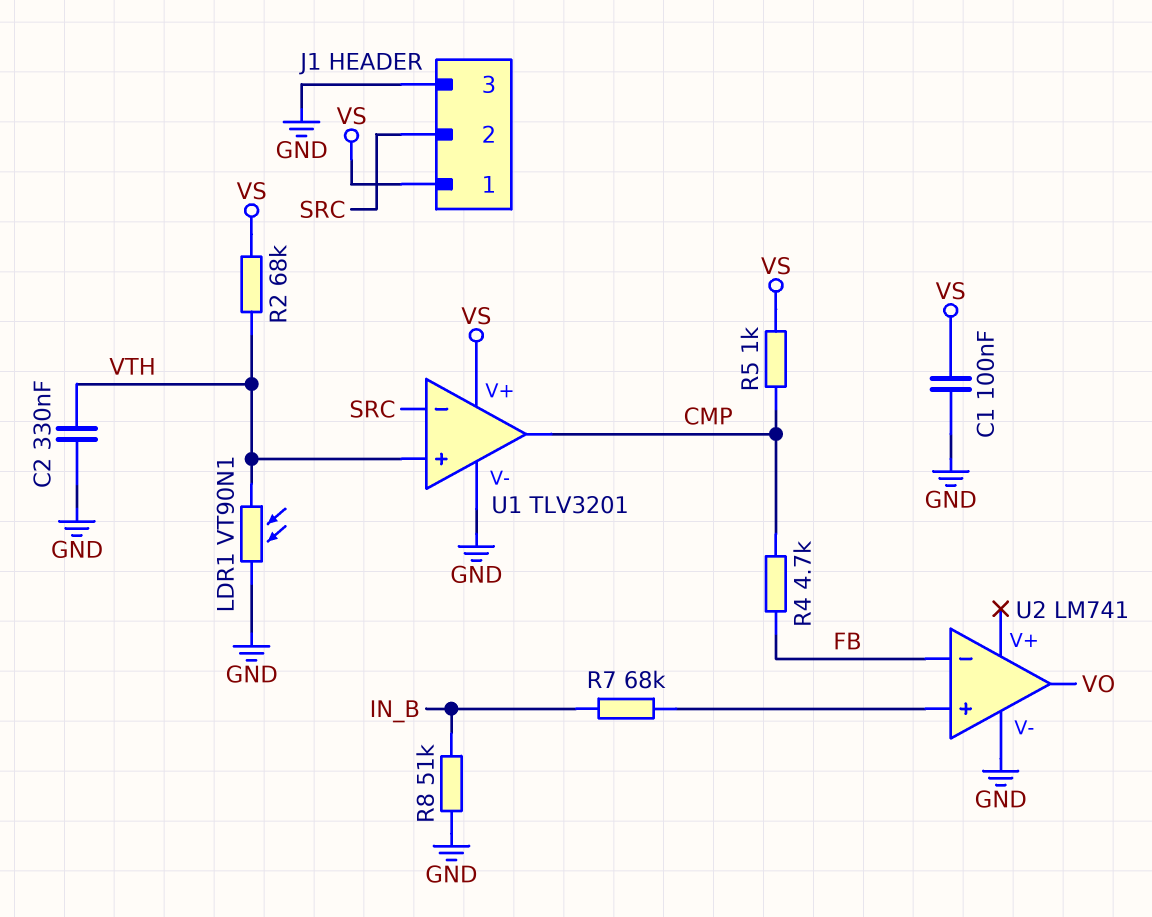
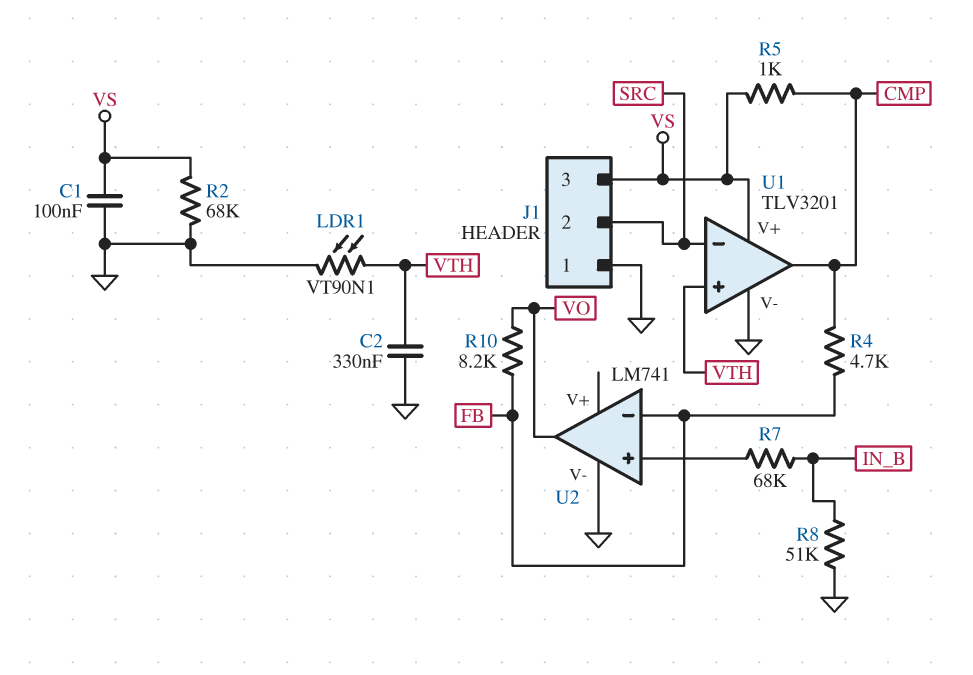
J1 pin 1: VS -> GND
J1 pin 3: GND -> VS
R2: 68k (VS, VTH) -> 68k (GND, VS)
R10: none -> 8.2k (FB, VO)

